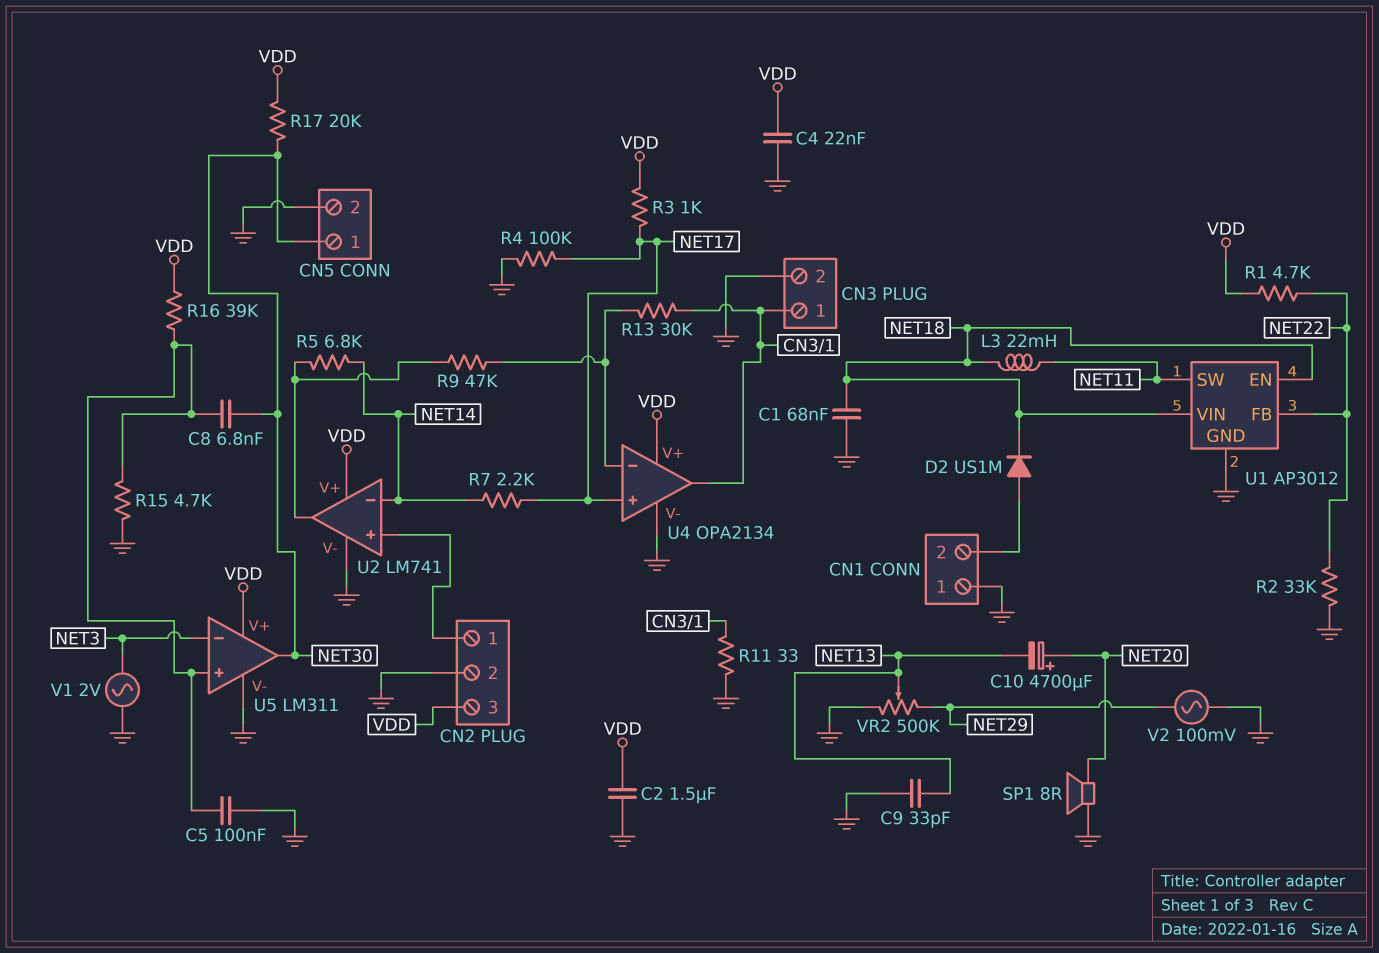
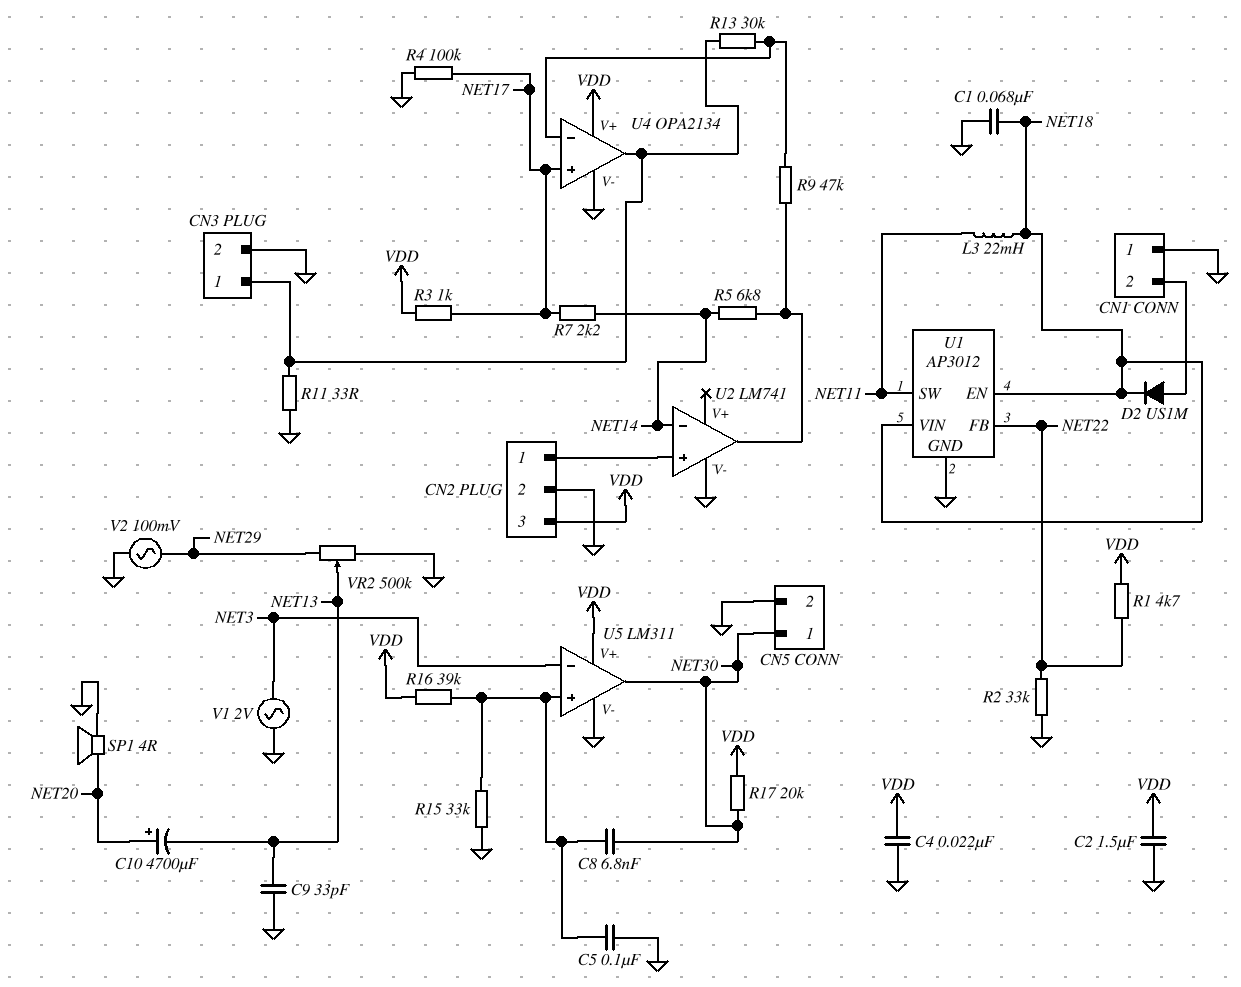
R15: 4.7k (GND, U5/in+) -> 33k (GND, U5/in+)
SP1: speaker 8R (GND, NET20) -> speaker 4R (GND, NET20)
U2 pin V+: VDD -> none

